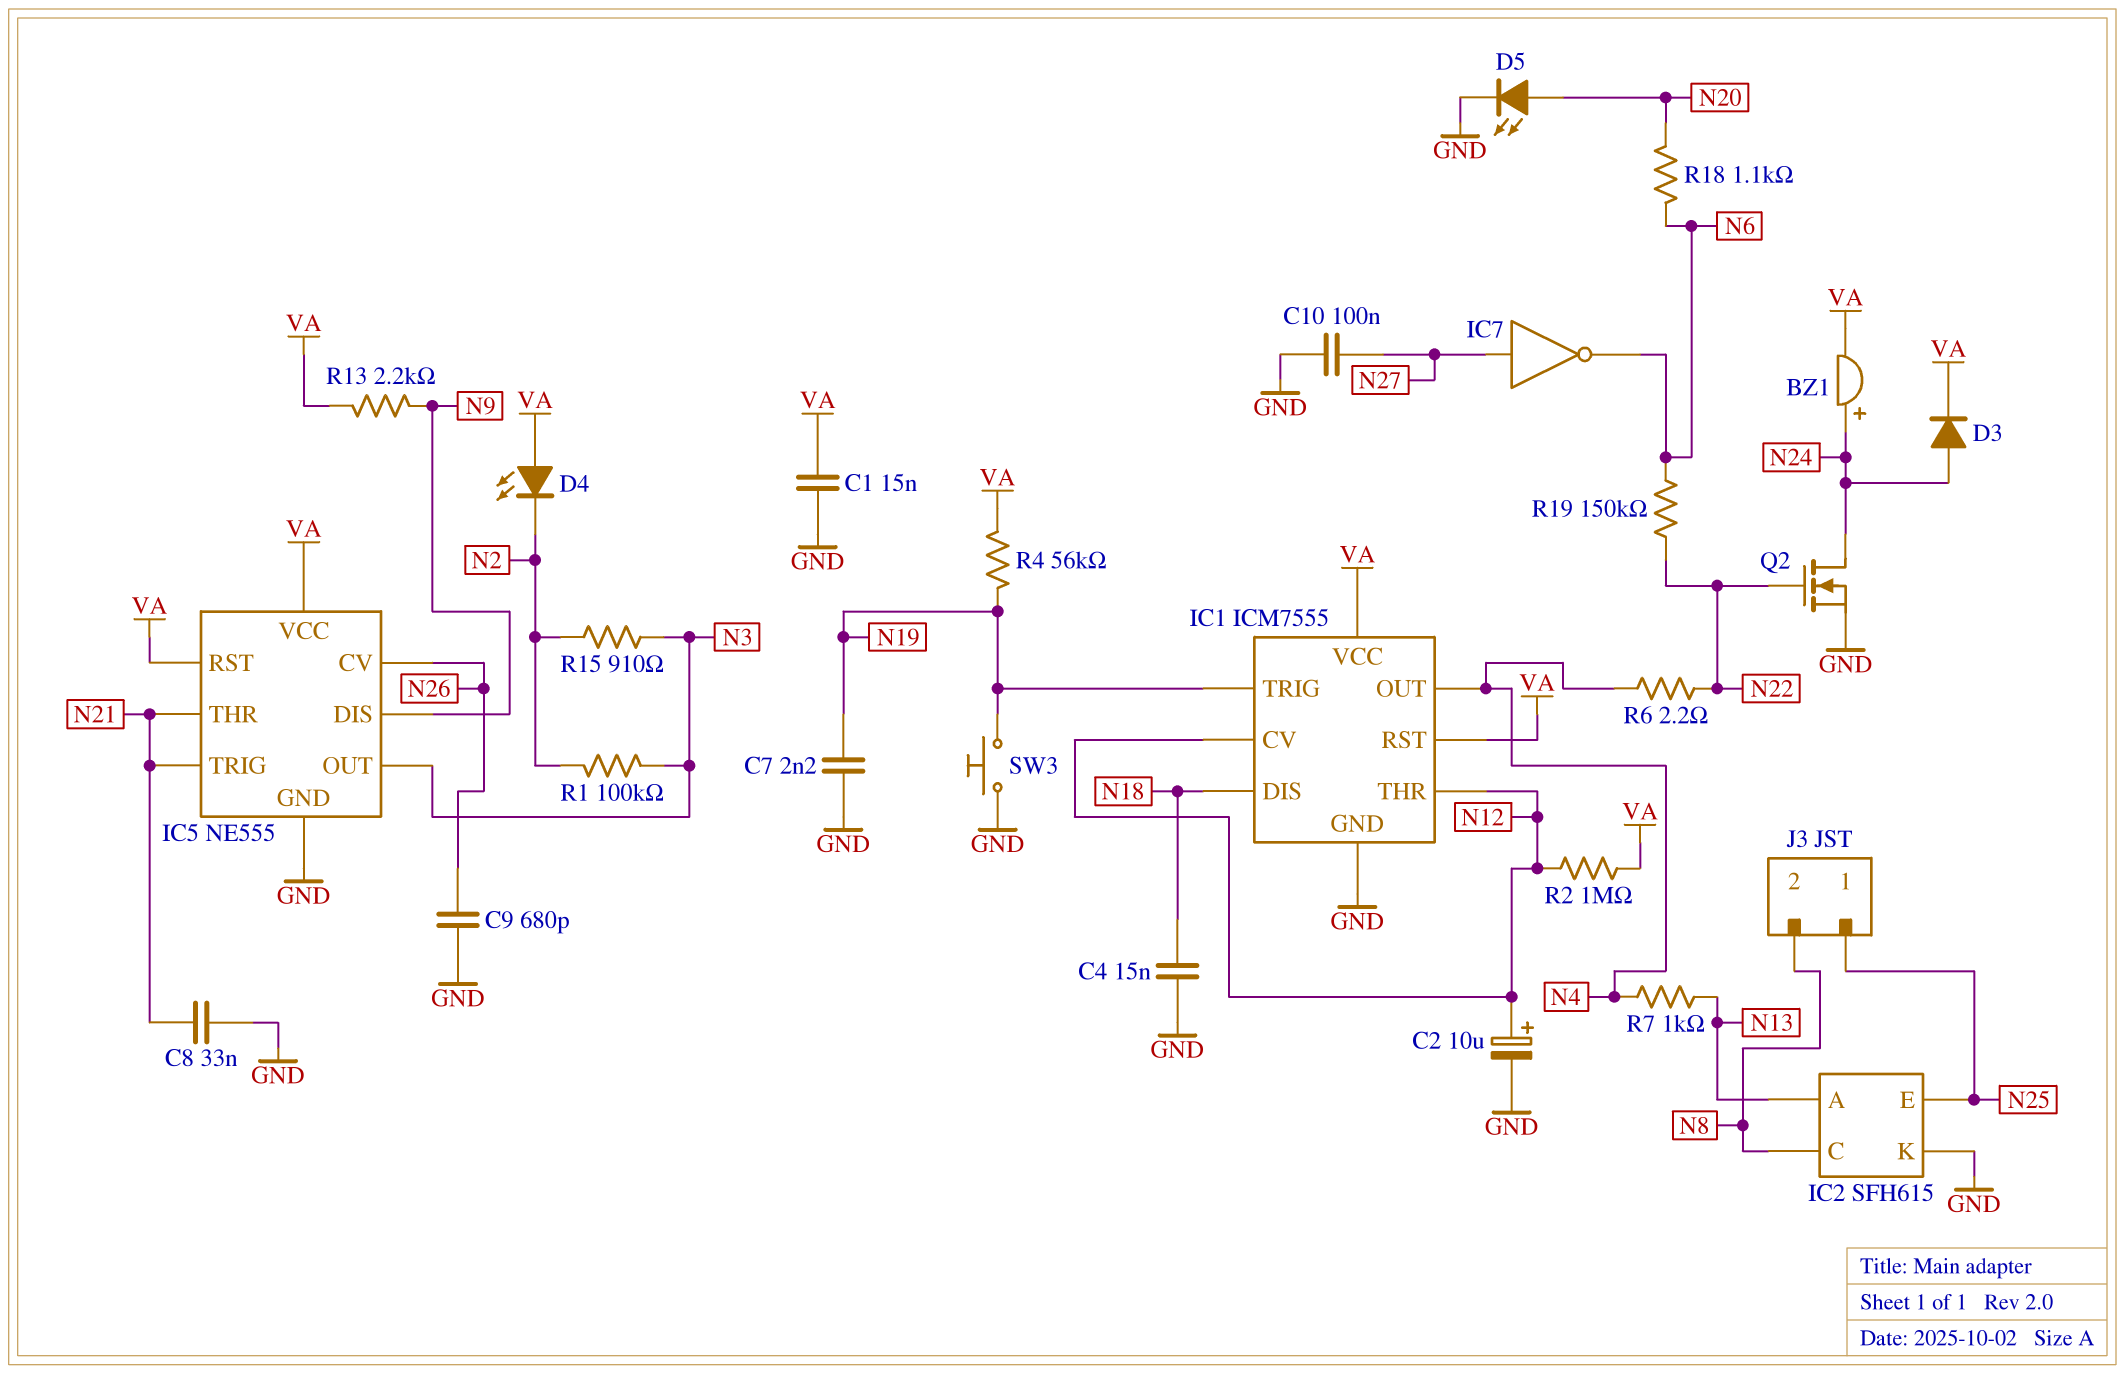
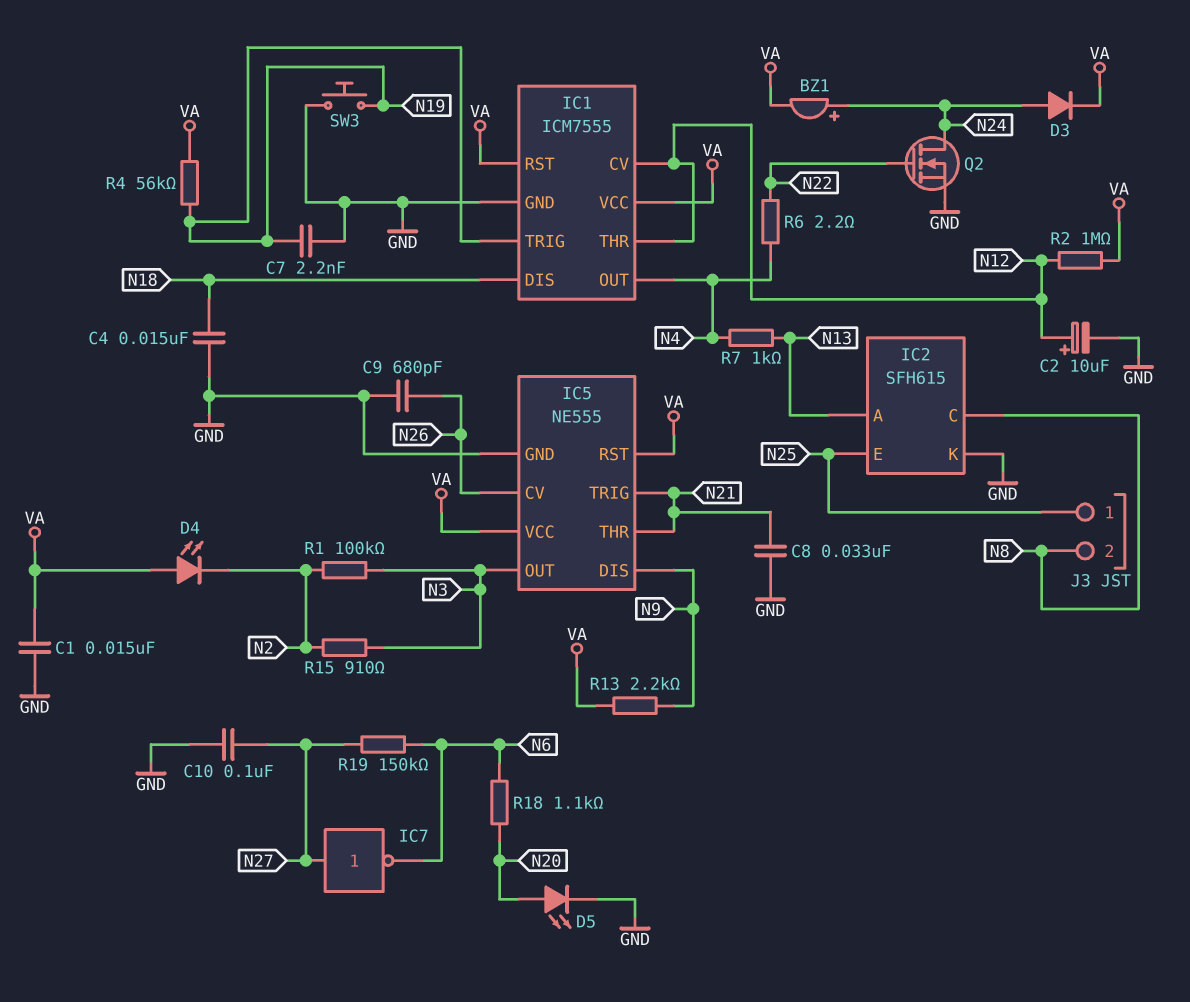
R19: 150k (N6, N22) -> 150k (N6, N27)

